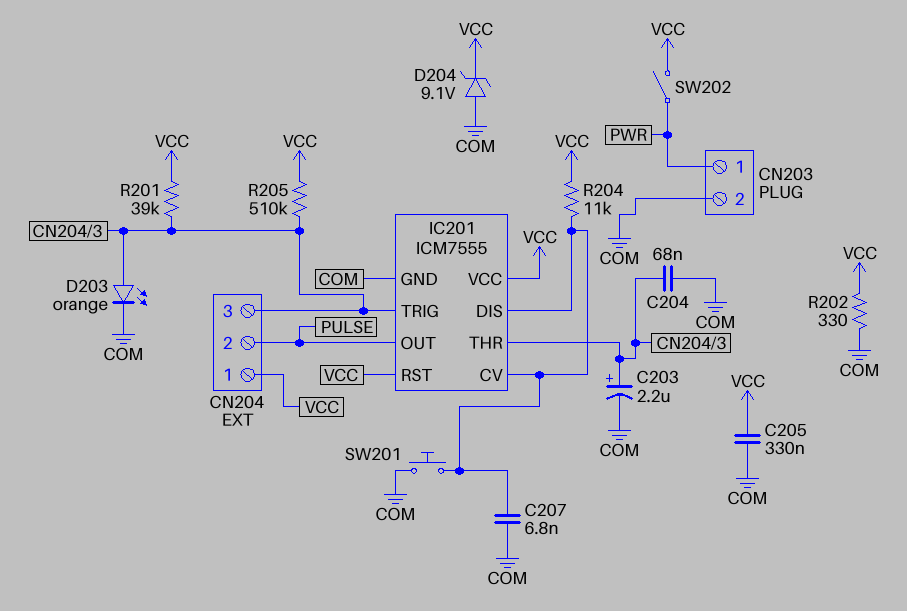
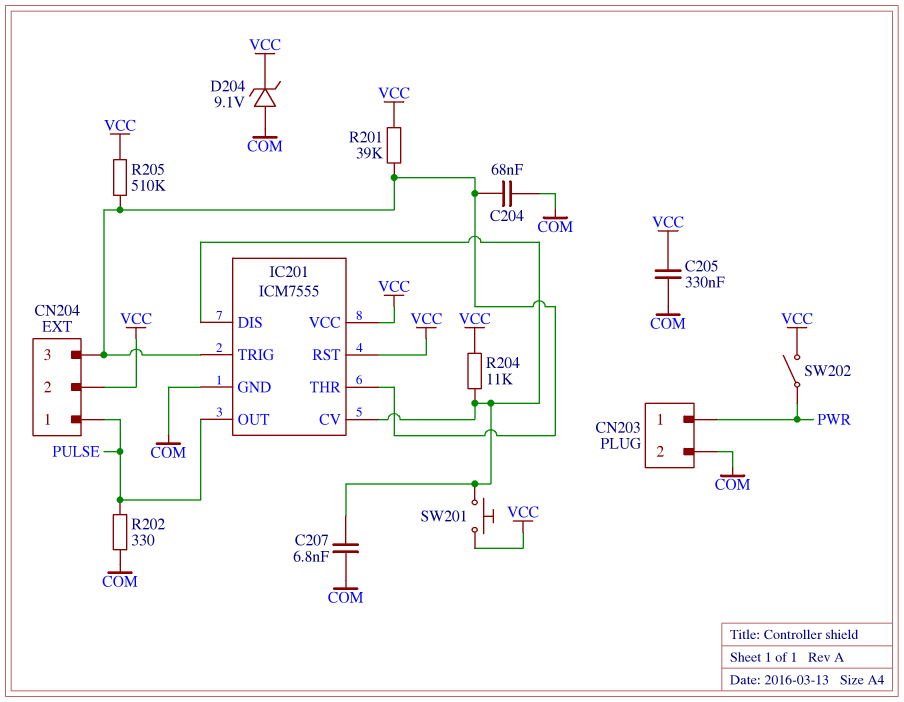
C203: 2.2uF (plus CN204/3, minus COM) -> none
CN204 pin 1: VCC -> PULSE
CN204 pin 2: PULSE -> VCC
D203: LED orange (A CN204/3, K COM) -> none
R202: 330 (COM, VCC) -> 330 (COM, PULSE)
SW201: button (COM, IC201/CV) -> button (IC201/CV, VCC)

